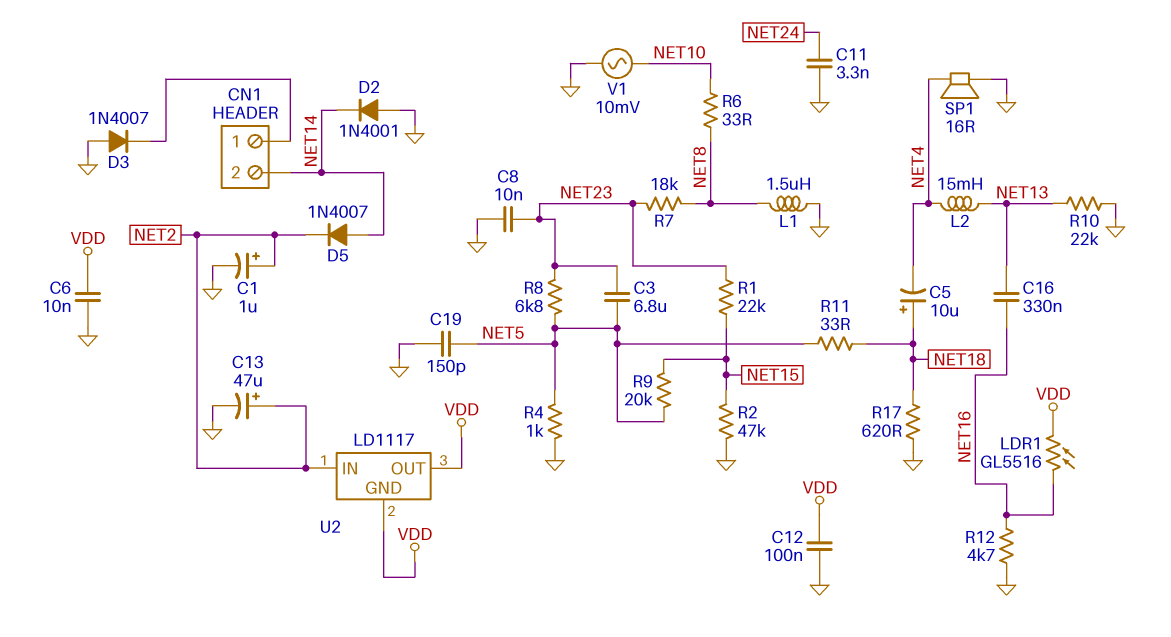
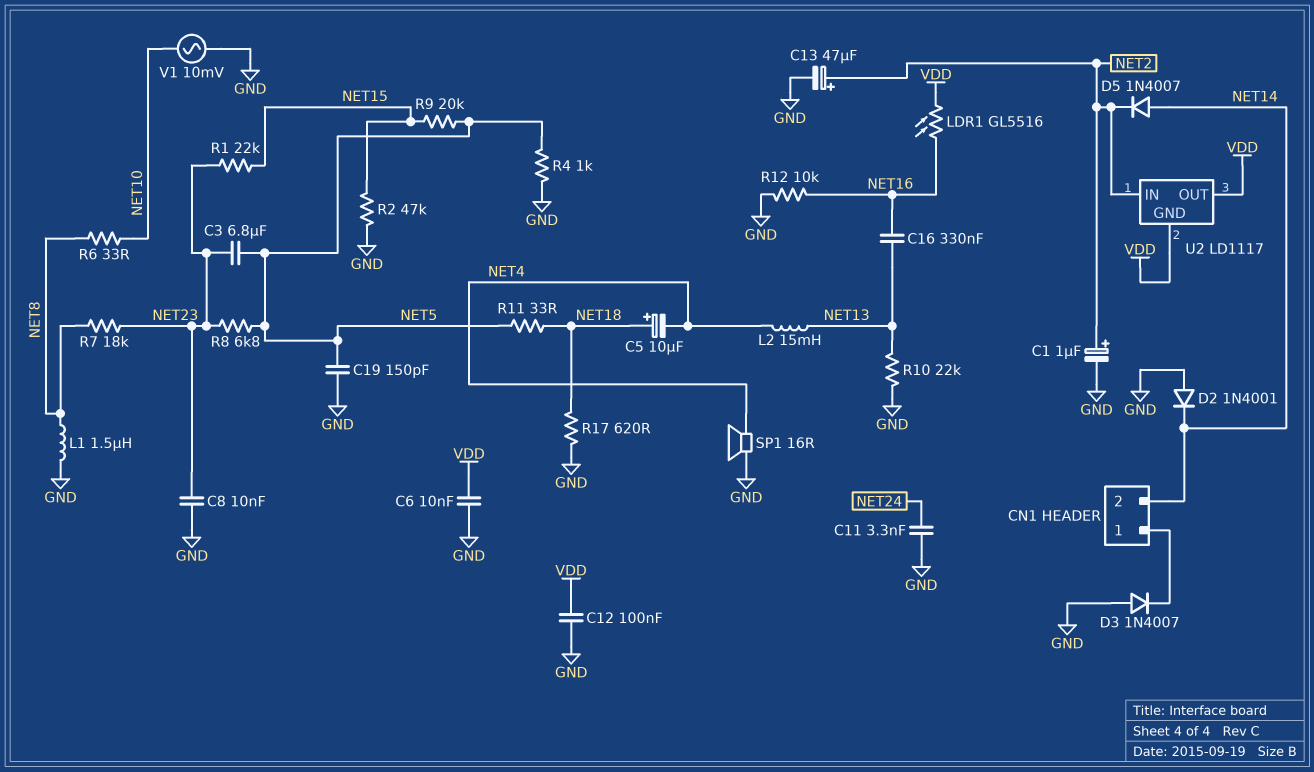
R12: 4.7k (GND, NET16) -> 10k (GND, NET16)

